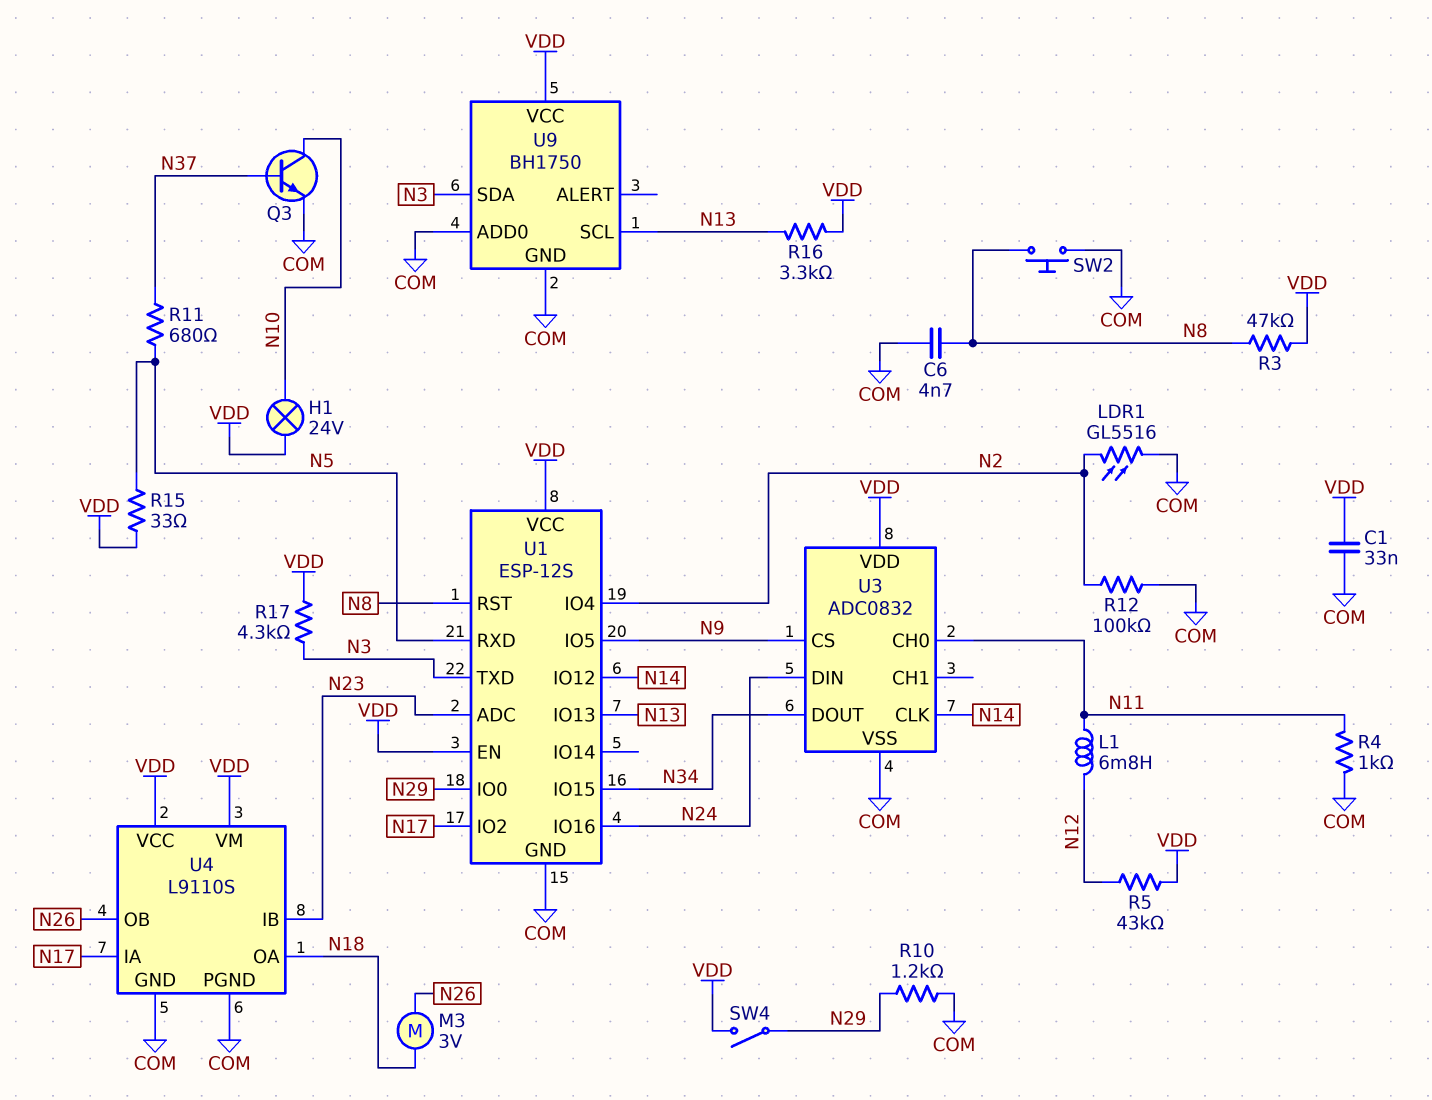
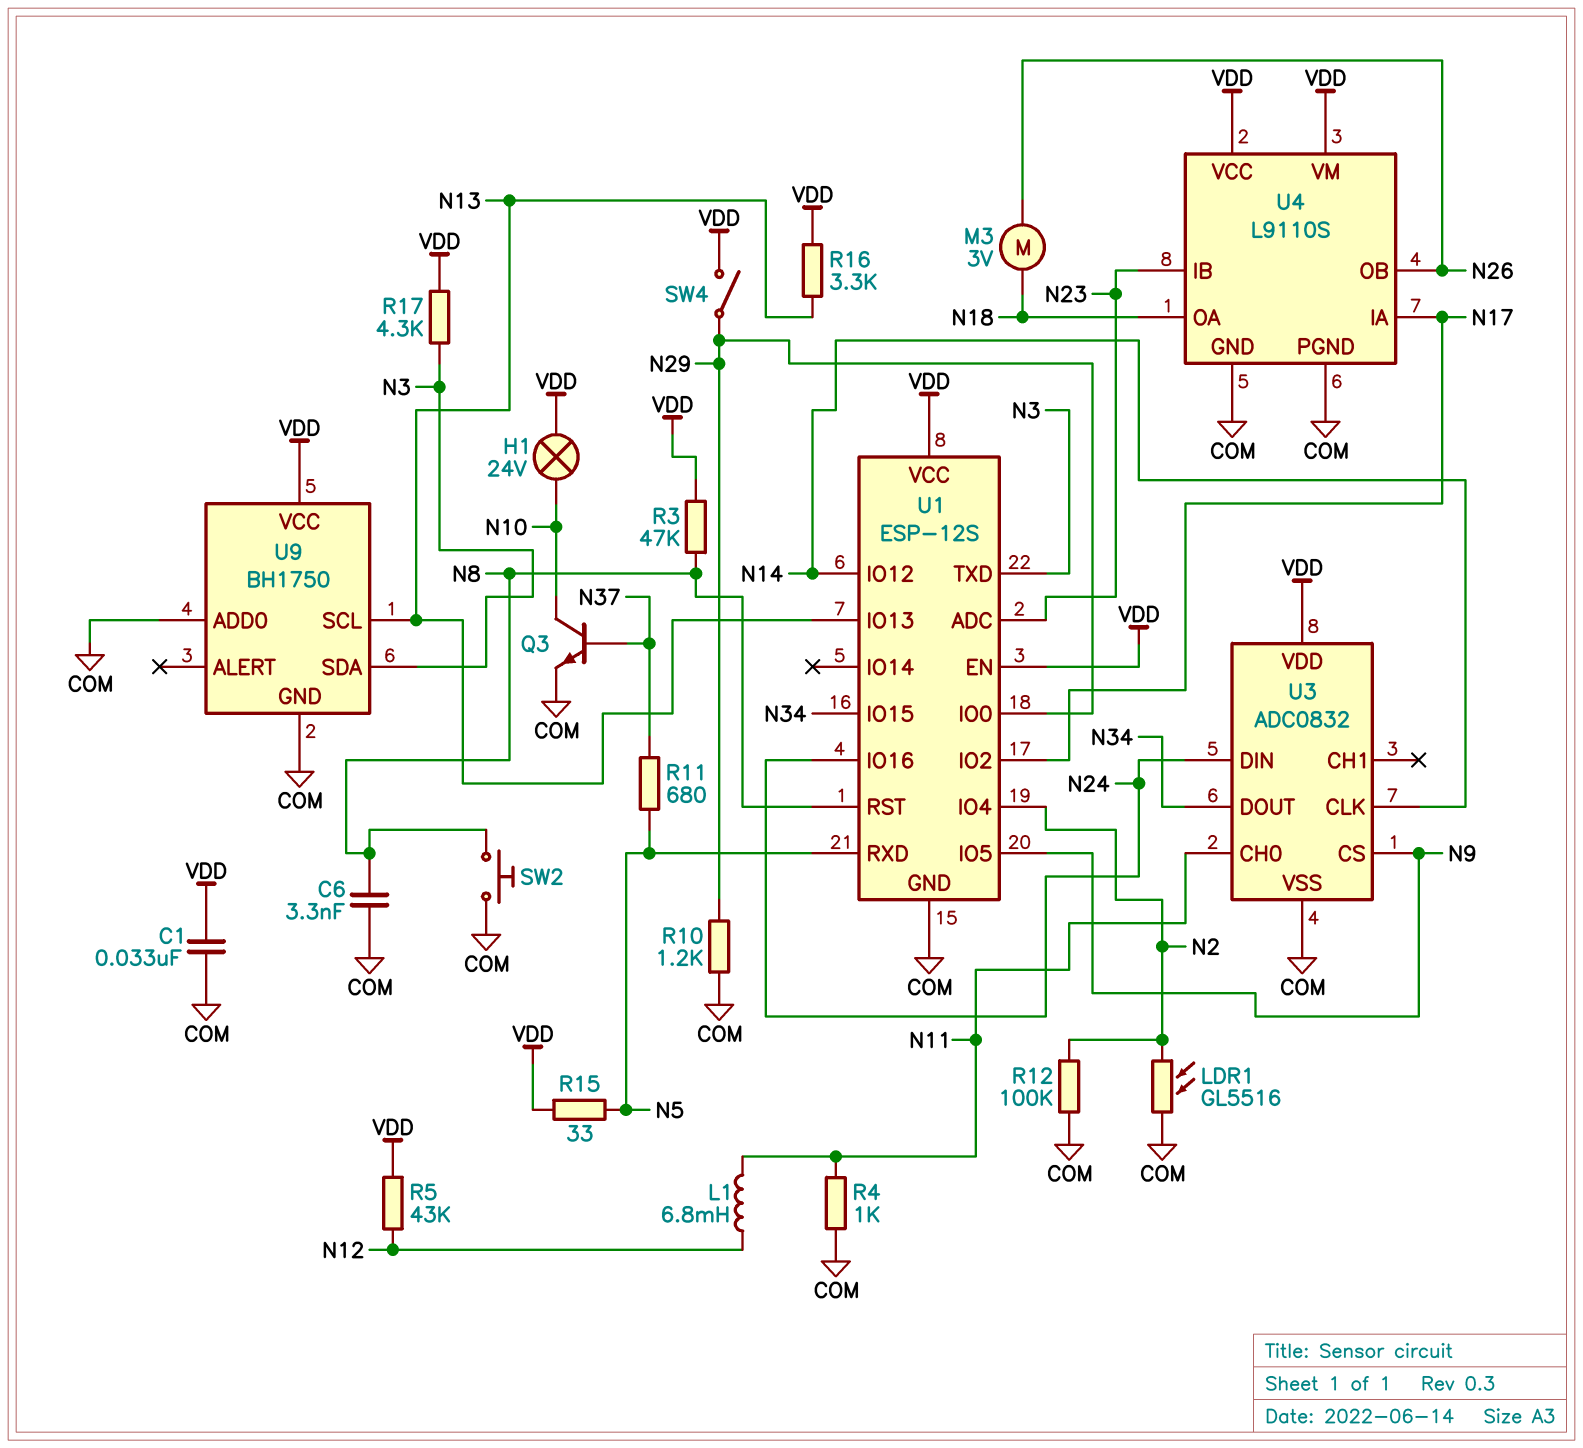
C6: 4.7nF (COM, N8) -> 3.3nF (COM, N8)

